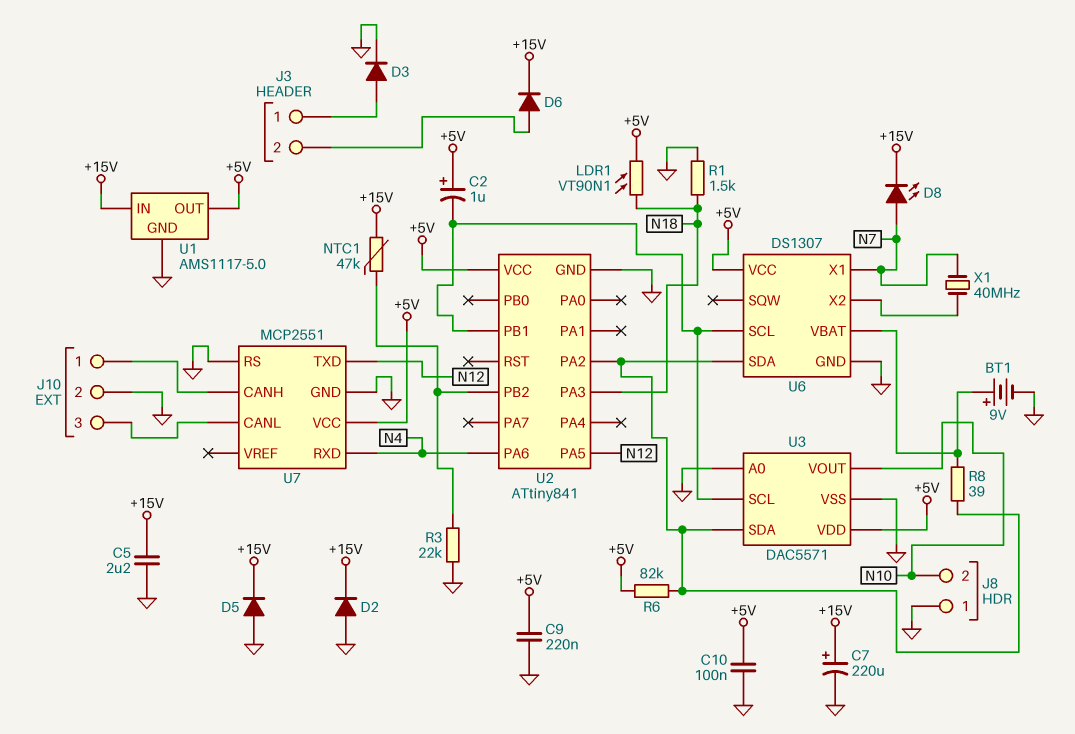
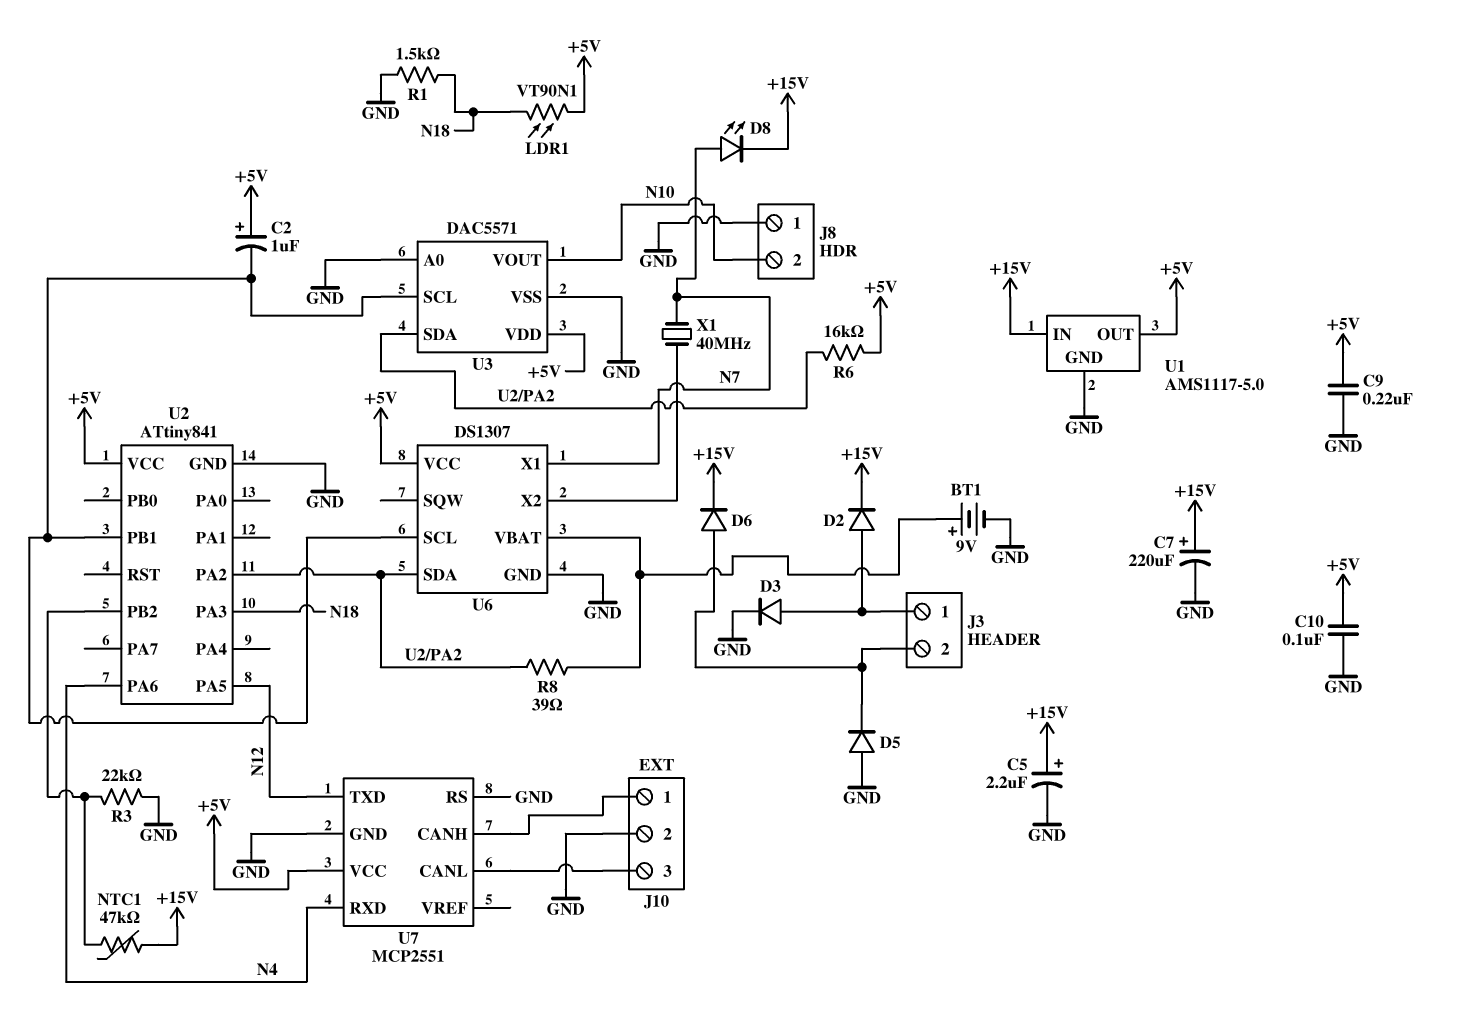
C5: 2.2uF (+15V, GND) -> 2.2uF (plus +15V, minus GND)
D2: diode (A GND, K +15V) -> diode (A J3/1, K +15V)
D5: diode (A GND, K +15V) -> diode (A GND, K J3/2)
R6: 82k (+5V, U2/PA2) -> 16k (+5V, U2/PA2)

